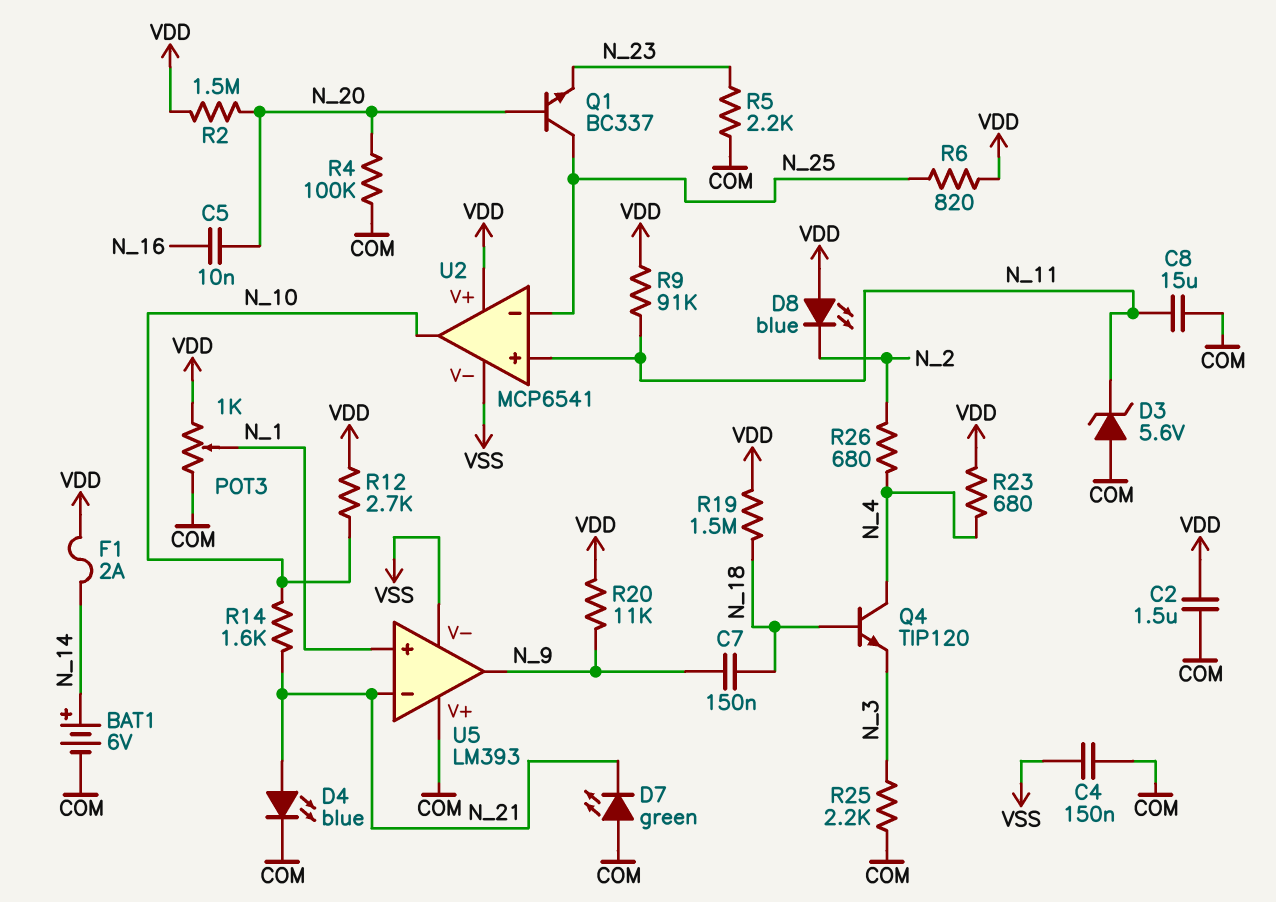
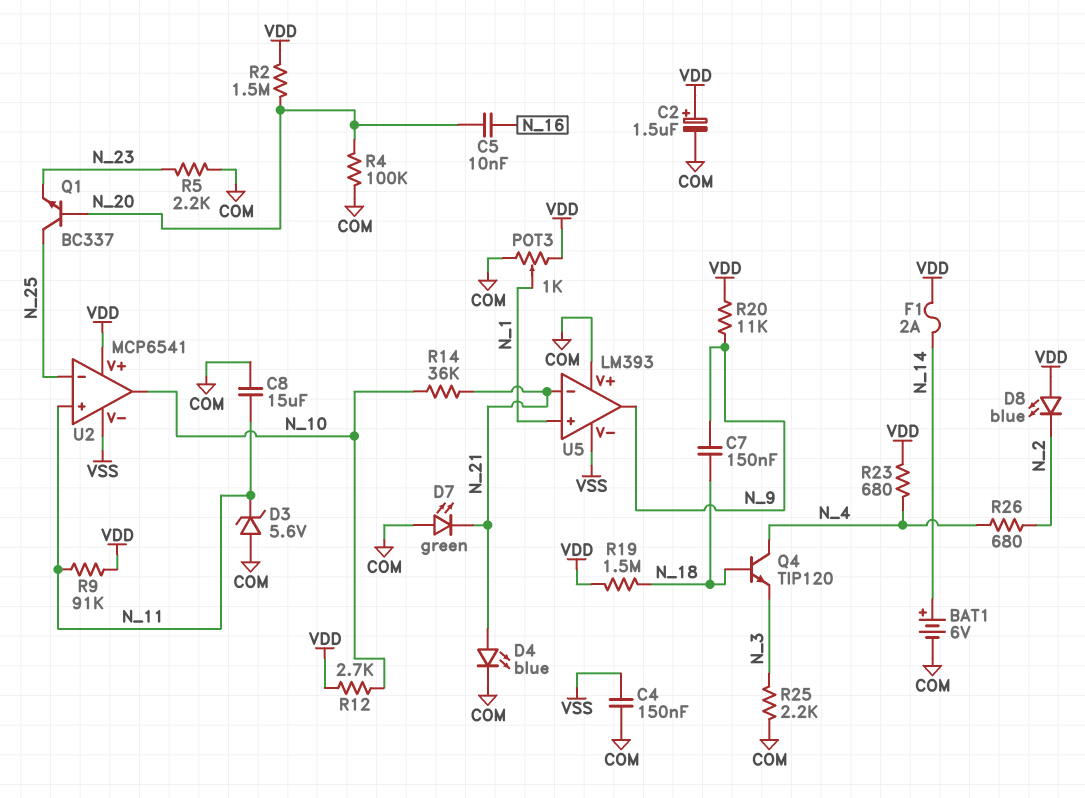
C2: 1.5uF (COM, VDD) -> 1.5uF (plus VDD, minus COM)
R6: 820 (N_25, VDD) -> none
R14: 1.6k (N_10, N_21) -> 36k (N_10, N_21)

